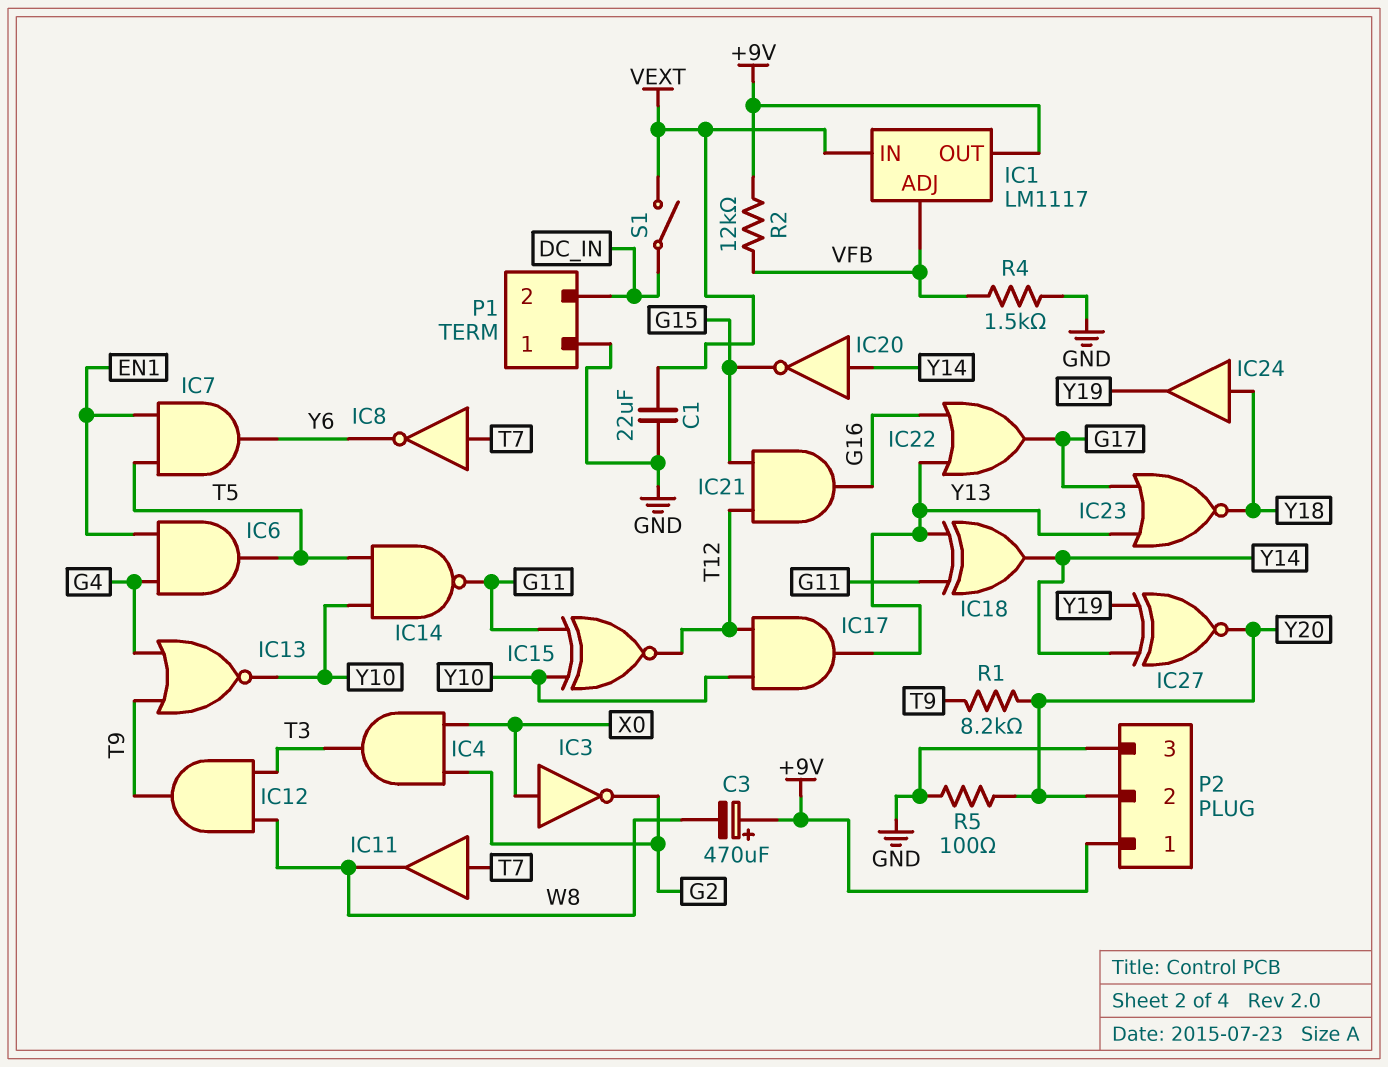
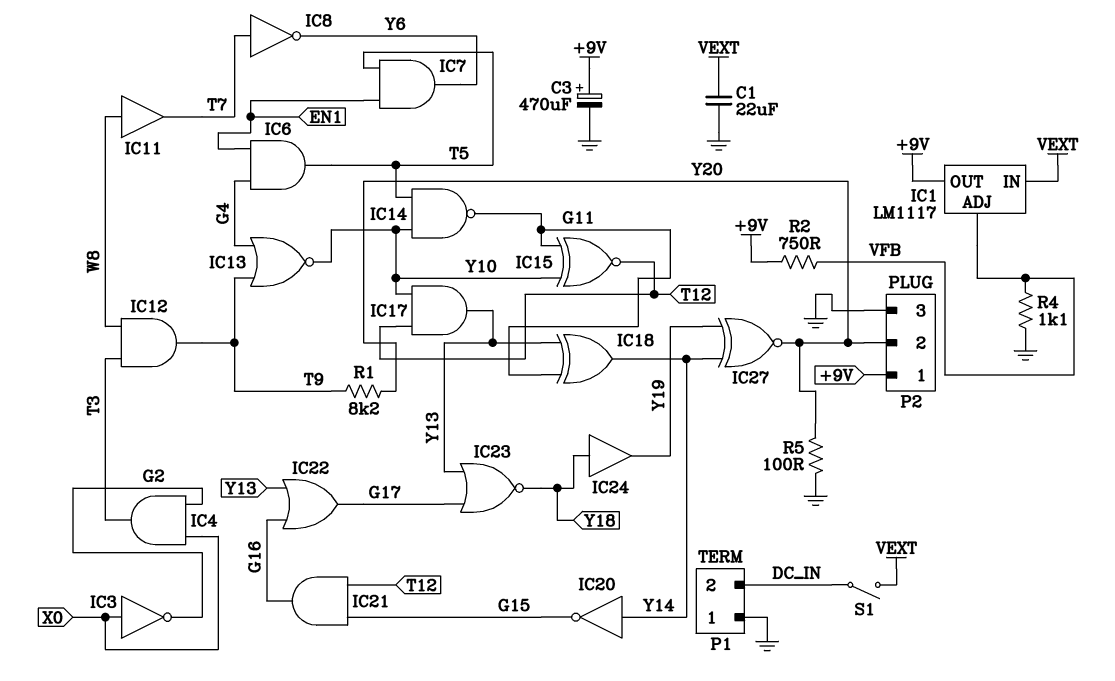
C3: 470uF (plus +9V, minus W8) -> 470uF (plus +9V, minus GND)
IC11: buffer (in T7, out W8) -> buffer (in W8, out T7)
R2: 12k (+9V, VFB) -> 750 (+9V, VFB)
R4: 1.5k (GND, VFB) -> 1.1k (GND, VFB)

